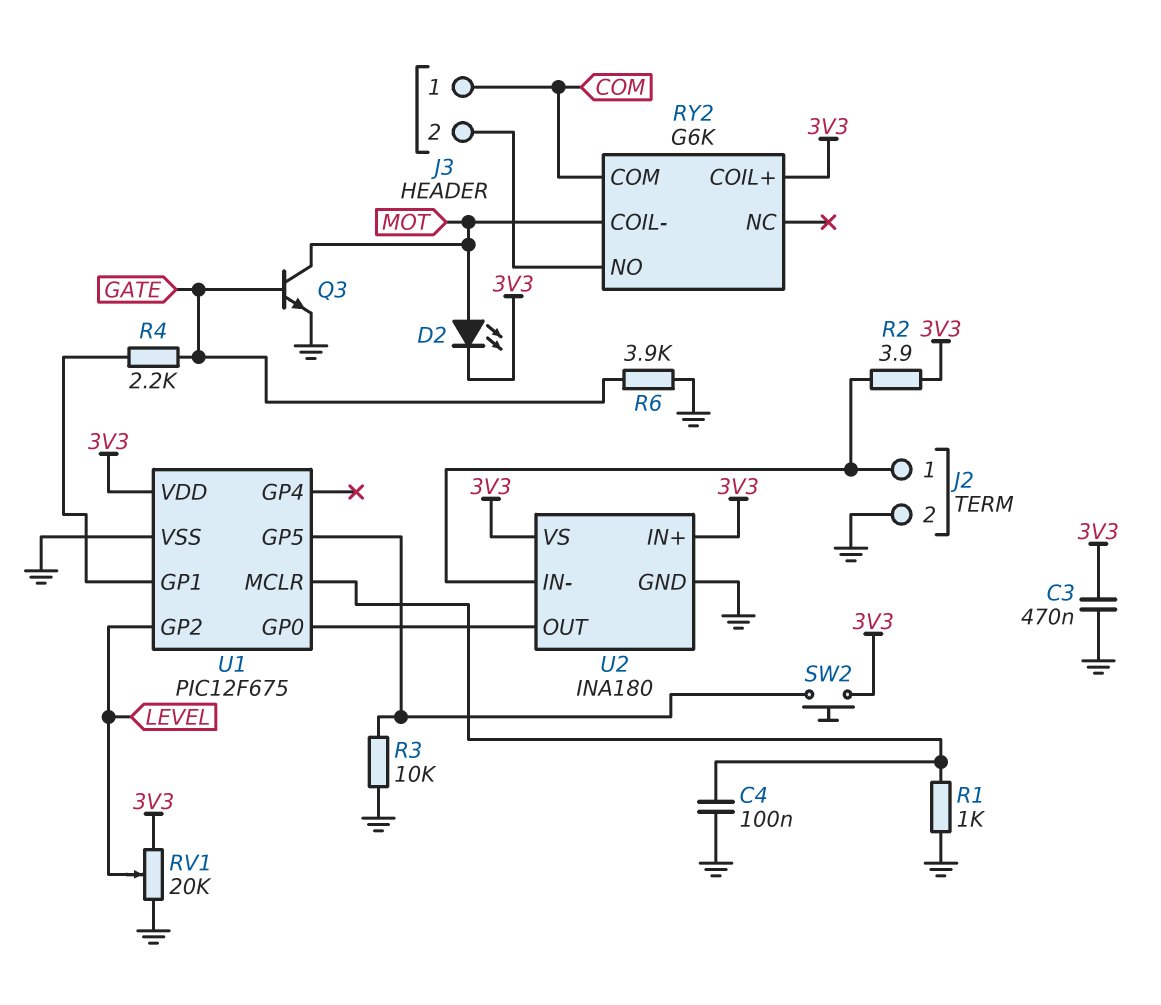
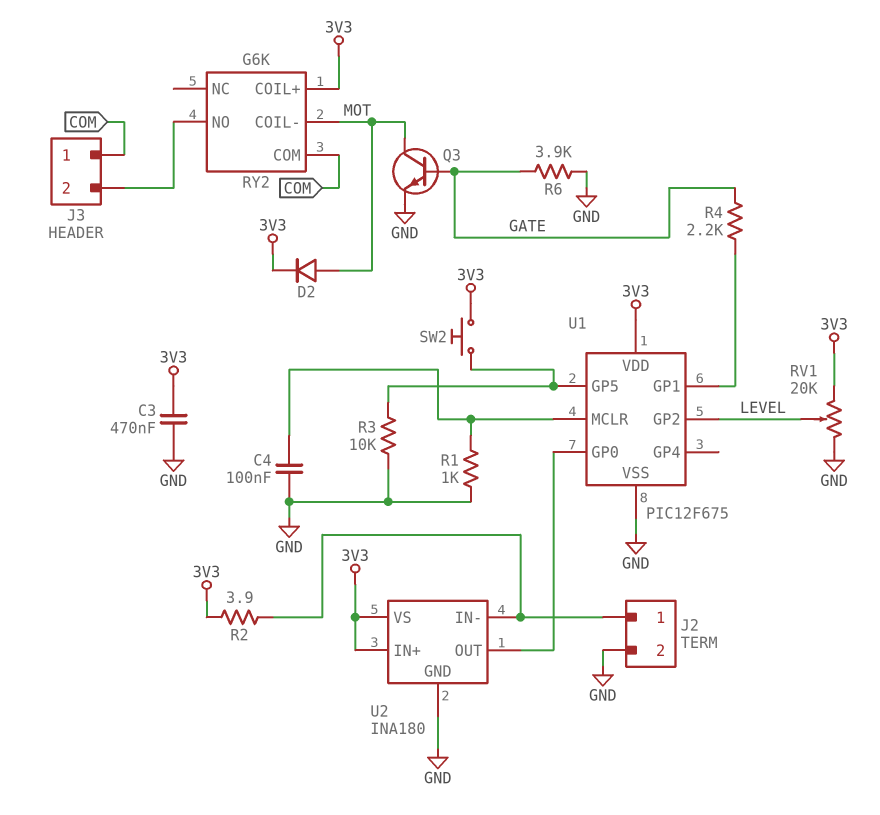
D2: LED (A MOT, K 3V3) -> diode (A MOT, K 3V3)

